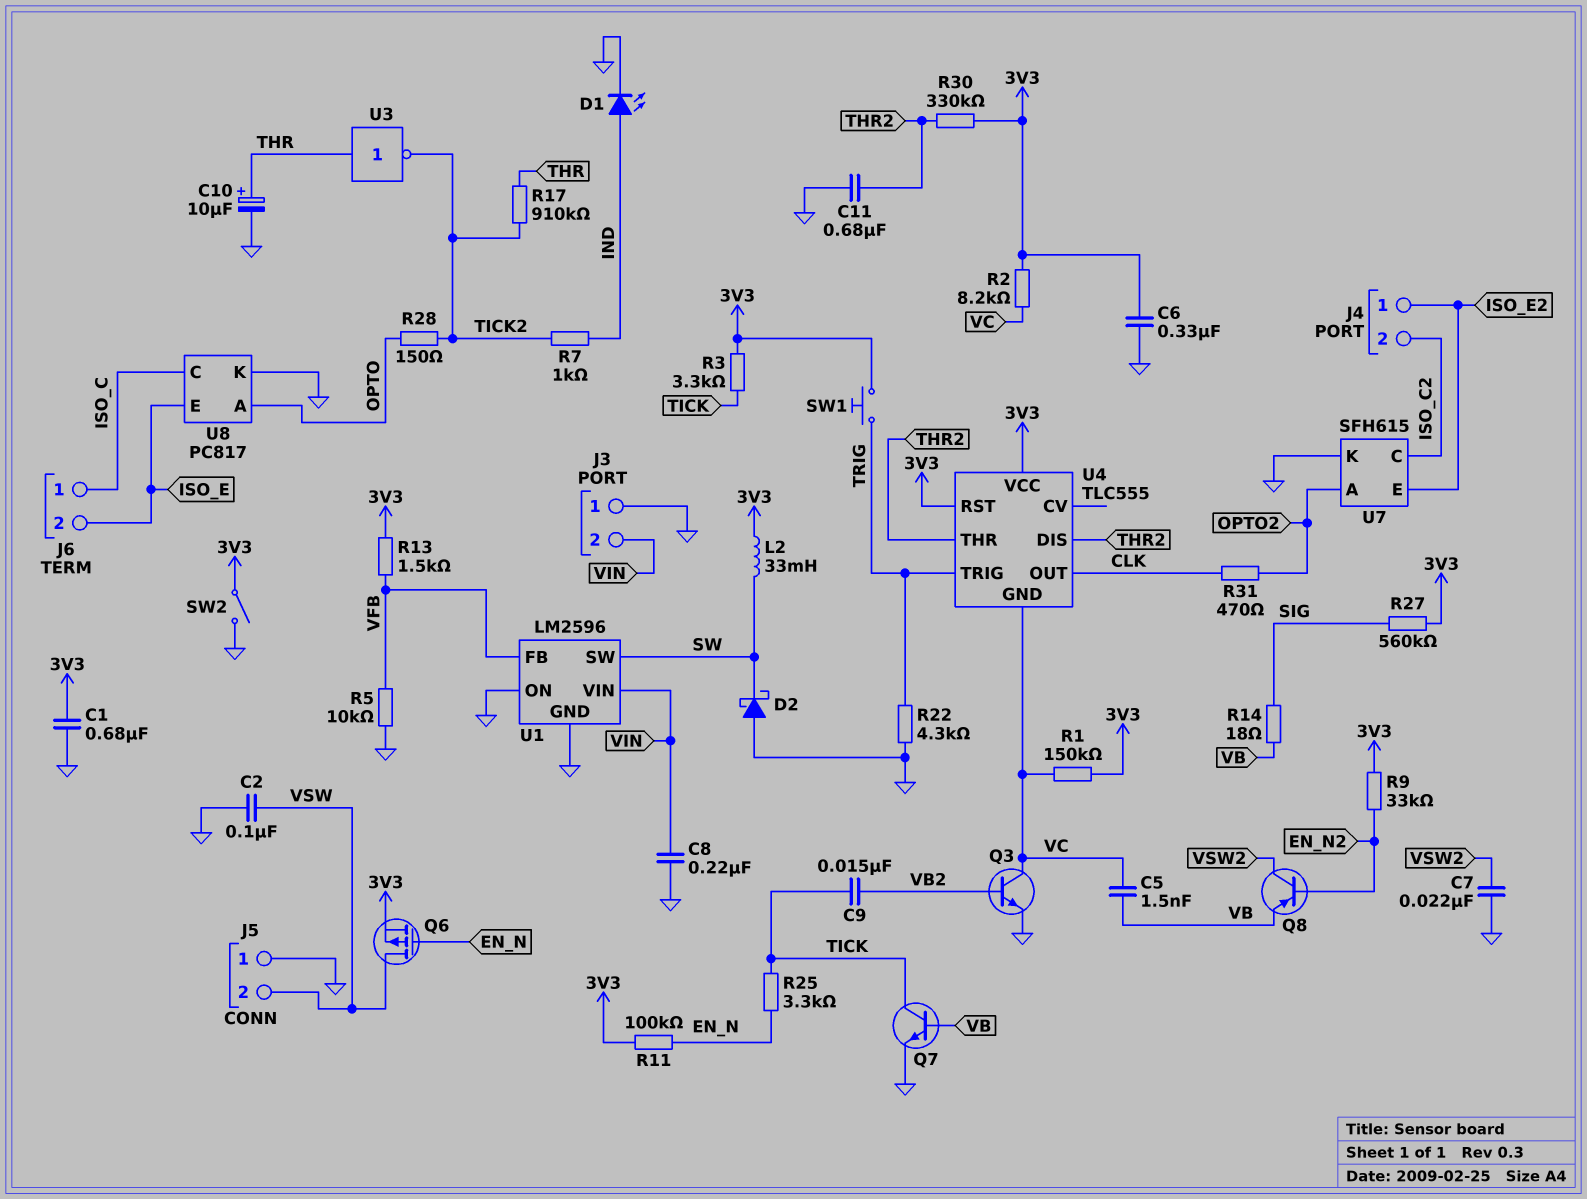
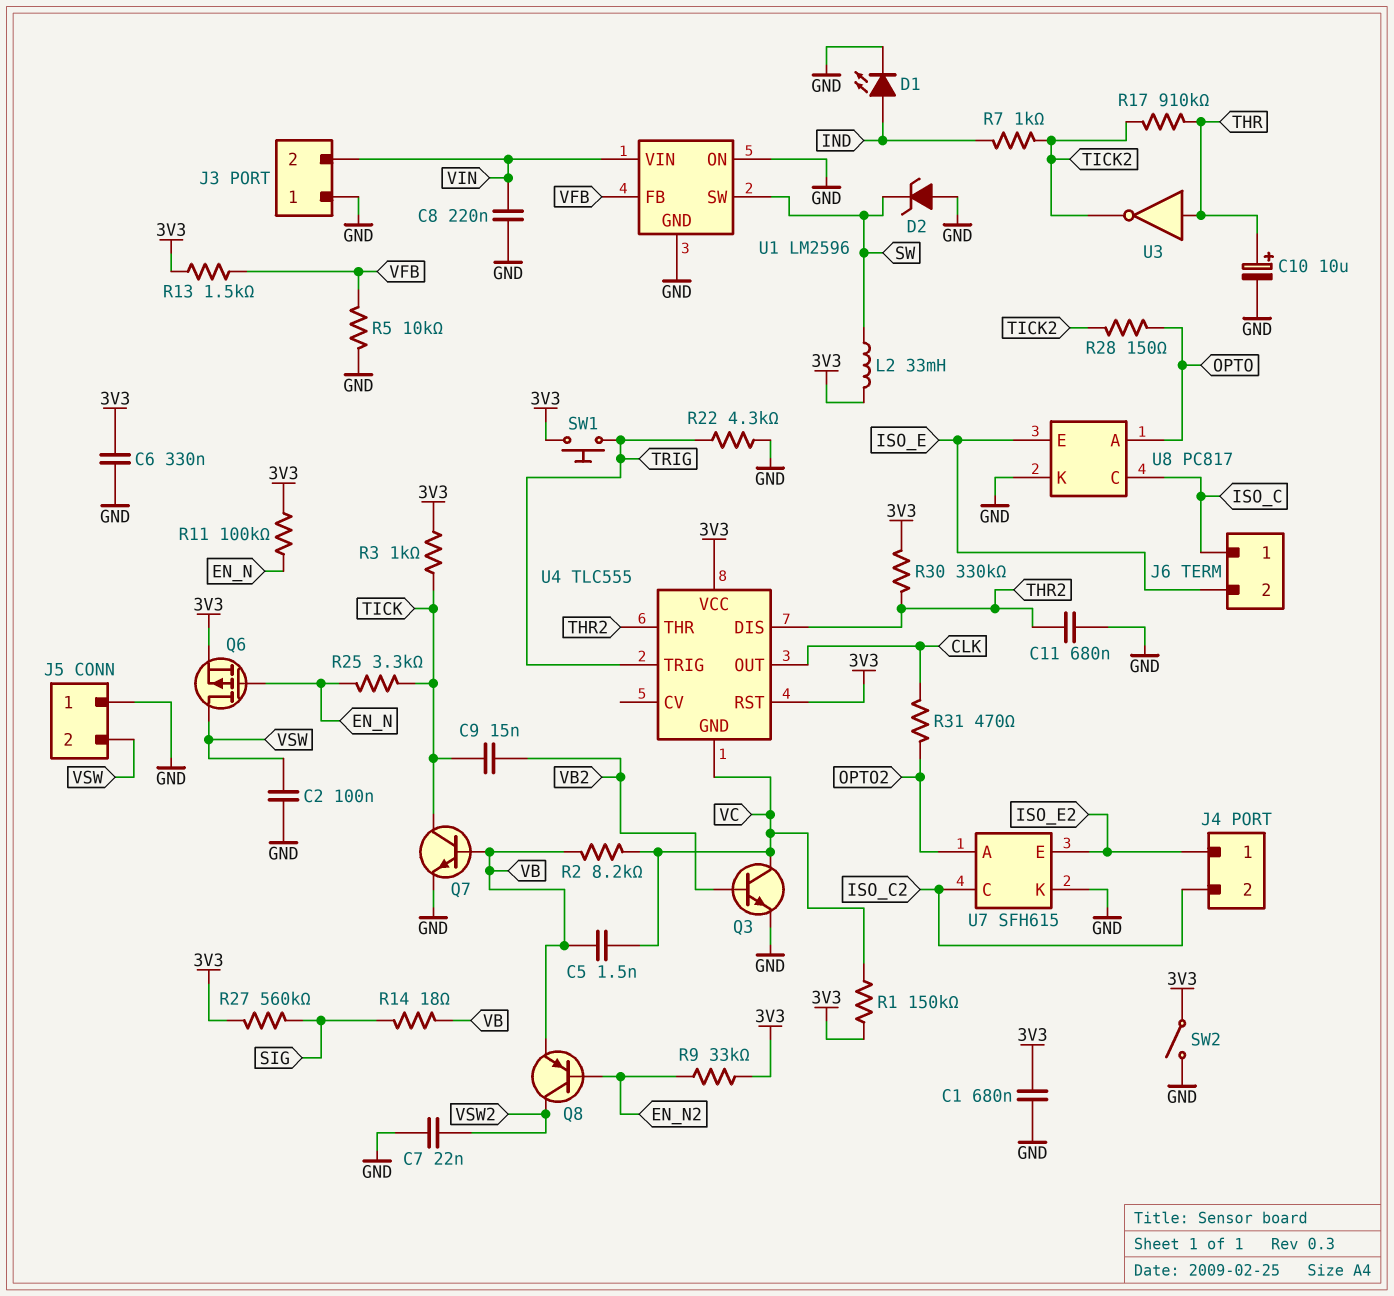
D2: schottky (A GND, K SW) -> zener (A GND, K SW)
R2: 8.2k (3V3, VC) -> 8.2k (VB, VC)
R3: 3.3k (3V3, TICK) -> 1k (3V3, TICK)

